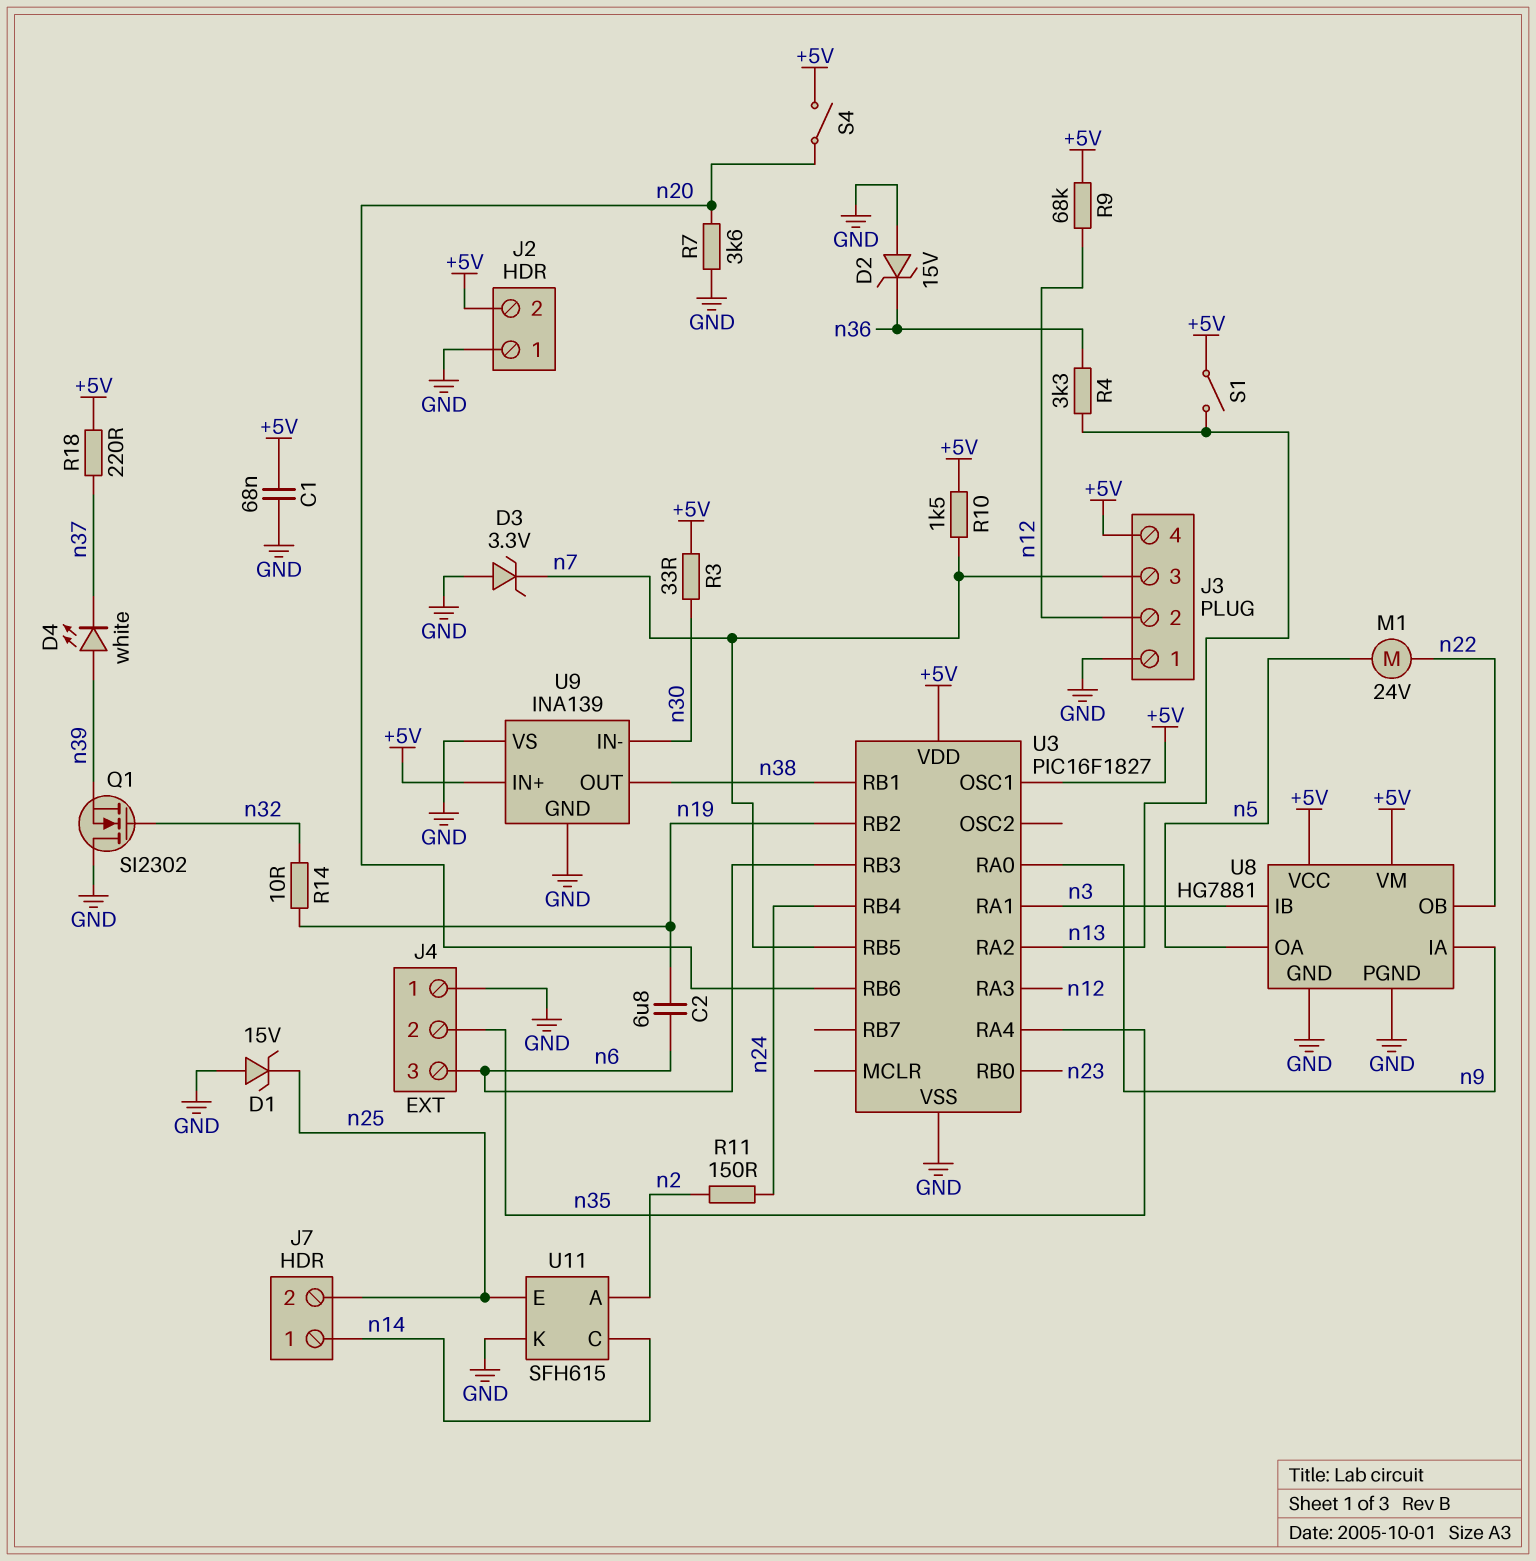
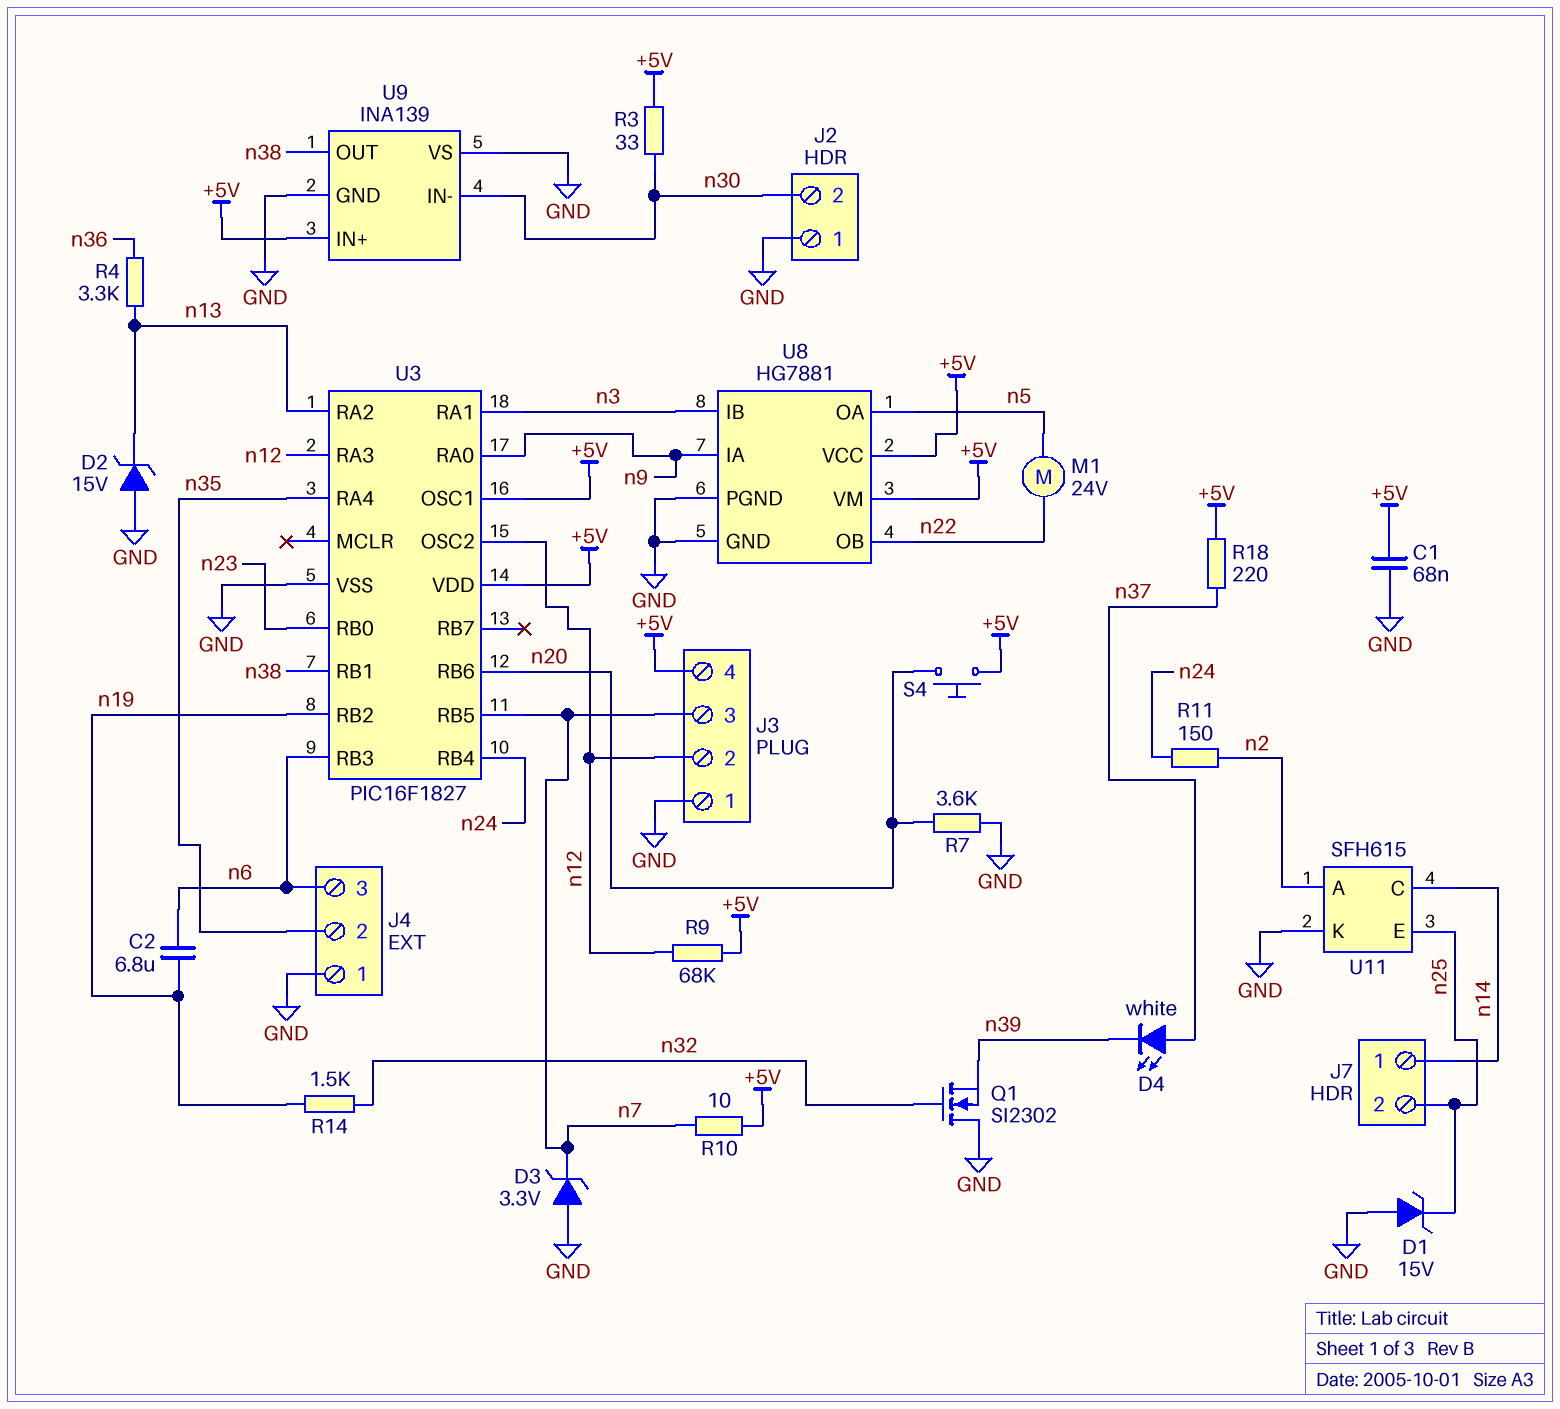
D2: zener 15V (A GND, K n36) -> zener 15V (A GND, K n13)
D4: LED white (A n39, K n37) -> LED white (A n37, K n39)
J2 pin 2: +5V -> n30
R10: 1.5k (+5V, n7) -> 10 (+5V, n7)
R14: 10 (n19, n32) -> 1.5k (n19, n32)
S1: switch (+5V, n13) -> none
S4: switch (+5V, n20) -> button (+5V, n20)
U3 pin OSC2: none -> n12

